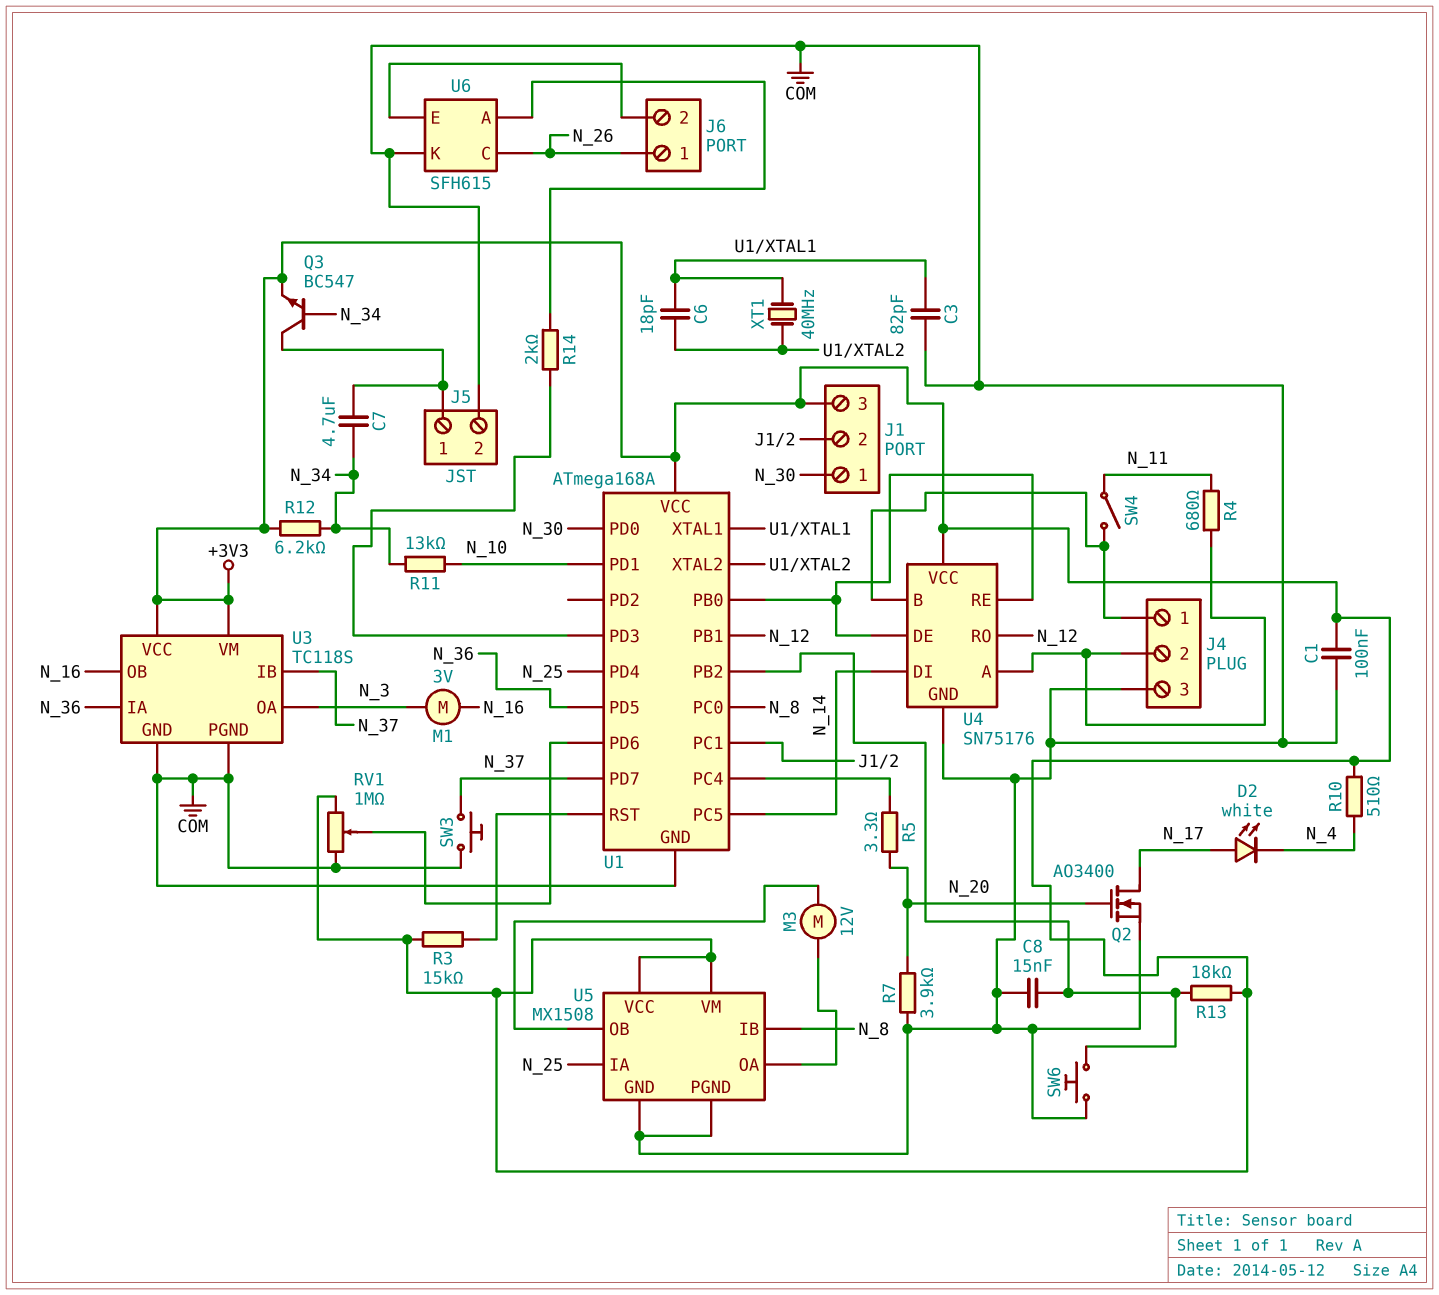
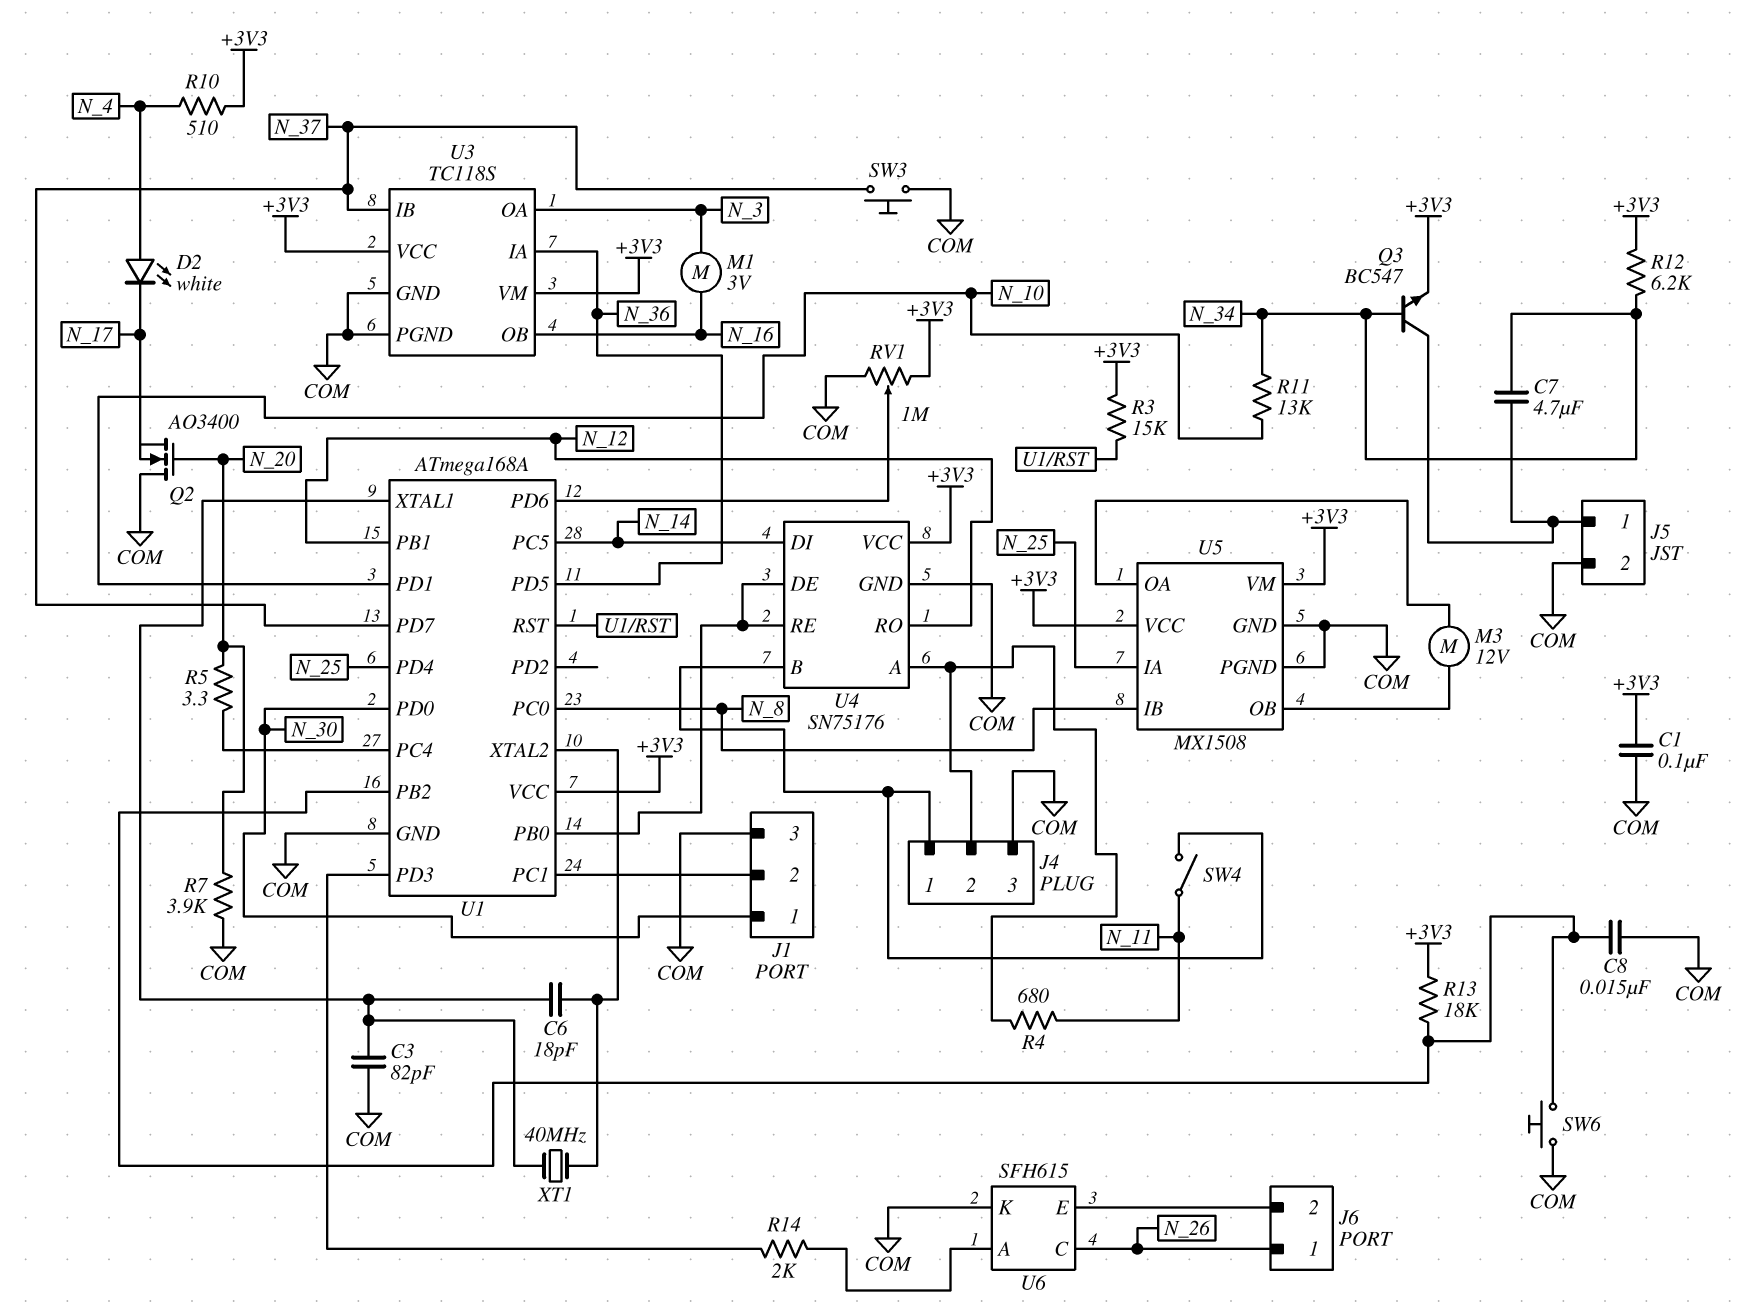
D2: LED white (A N_17, K N_4) -> LED white (A N_4, K N_17)
J1 pin 3: +3V3 -> COM
Q2: NMOS AO3400 (G N_20, D N_17, S COM) -> NMOS AO3400 (G N_20, D COM, S N_17)

